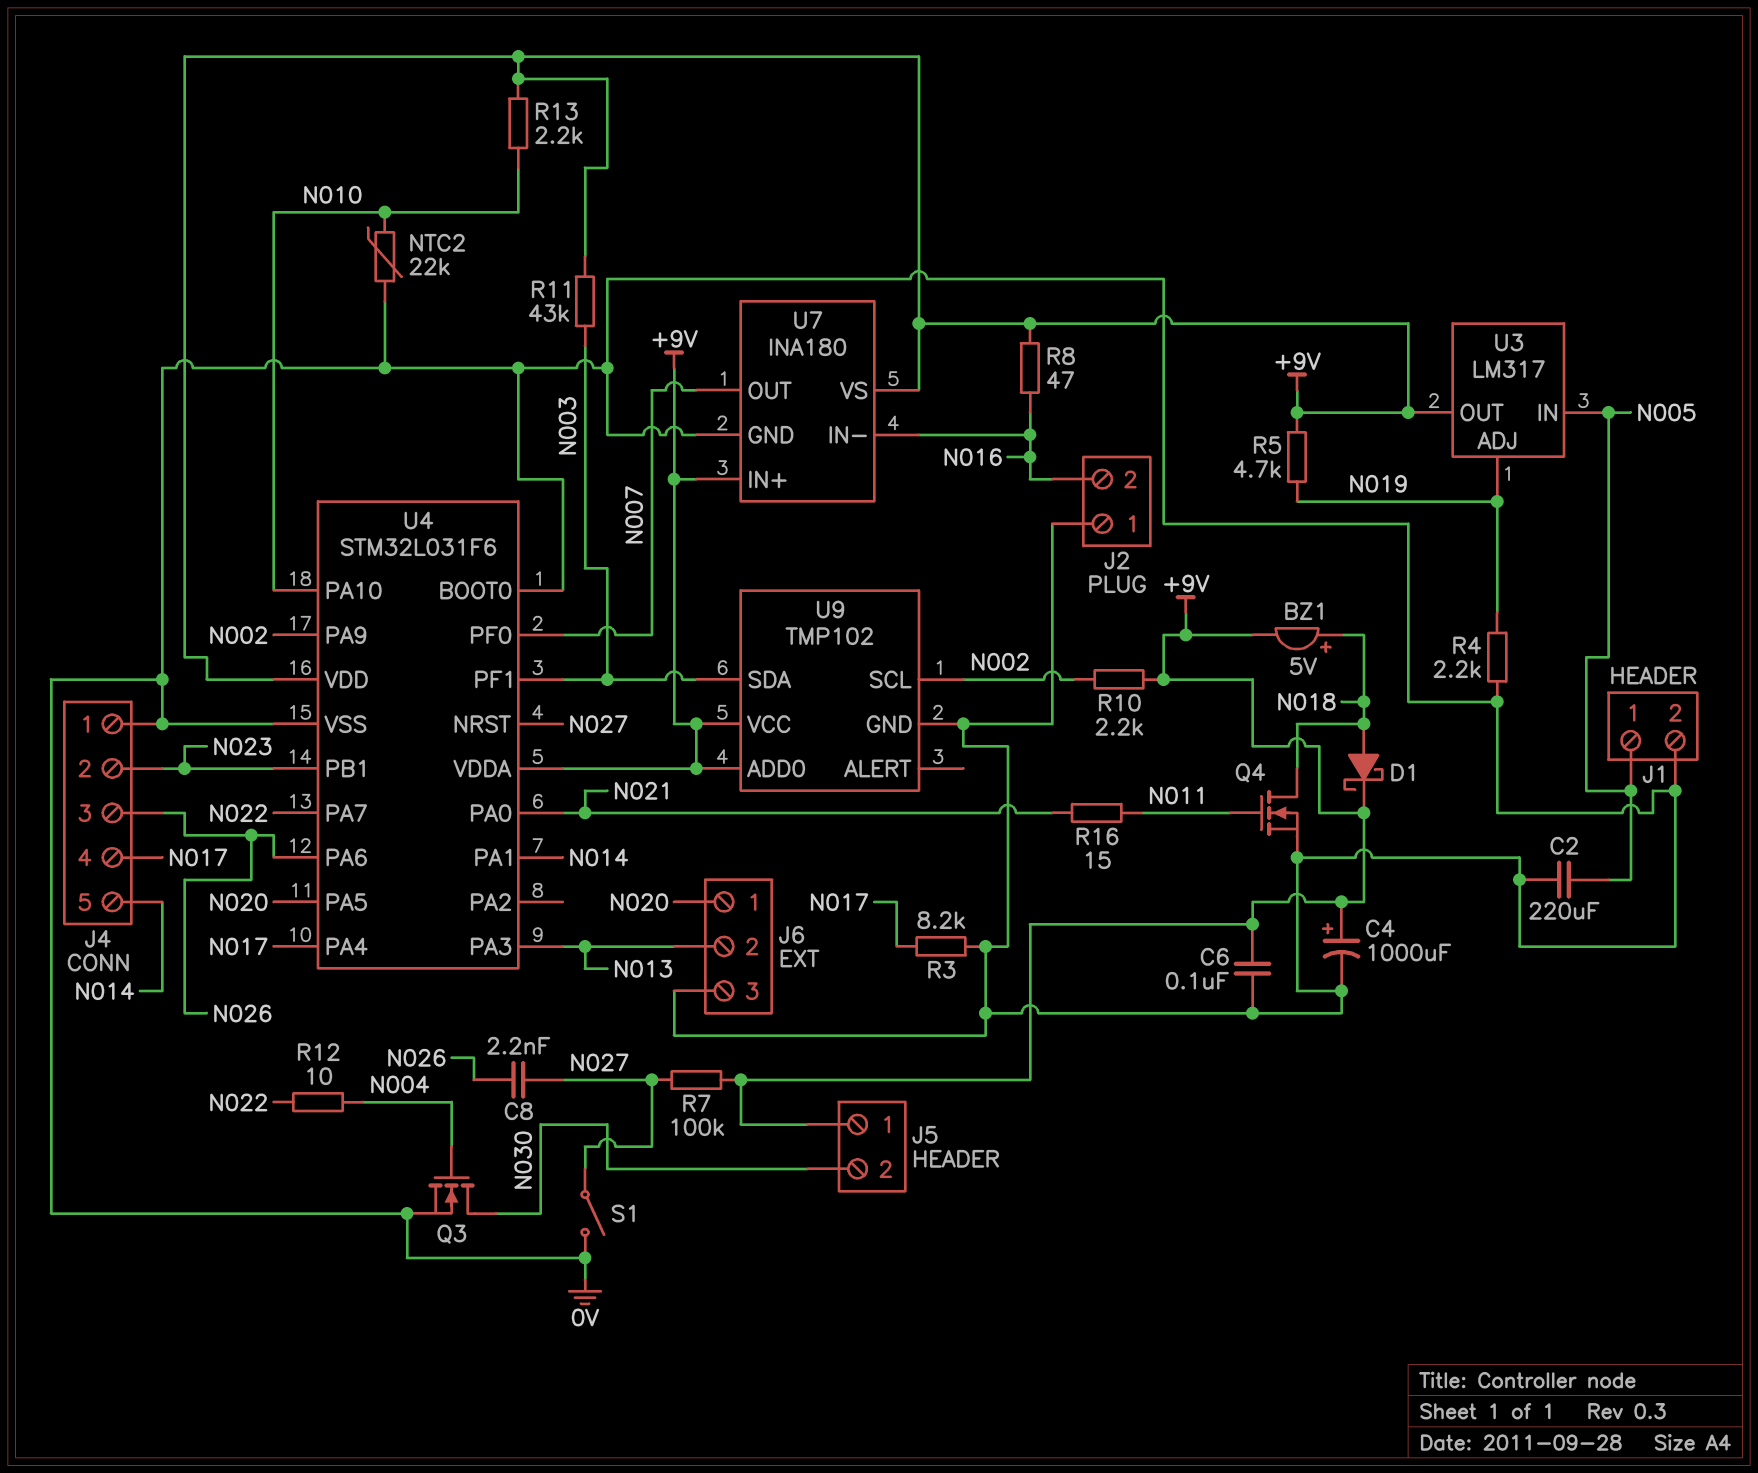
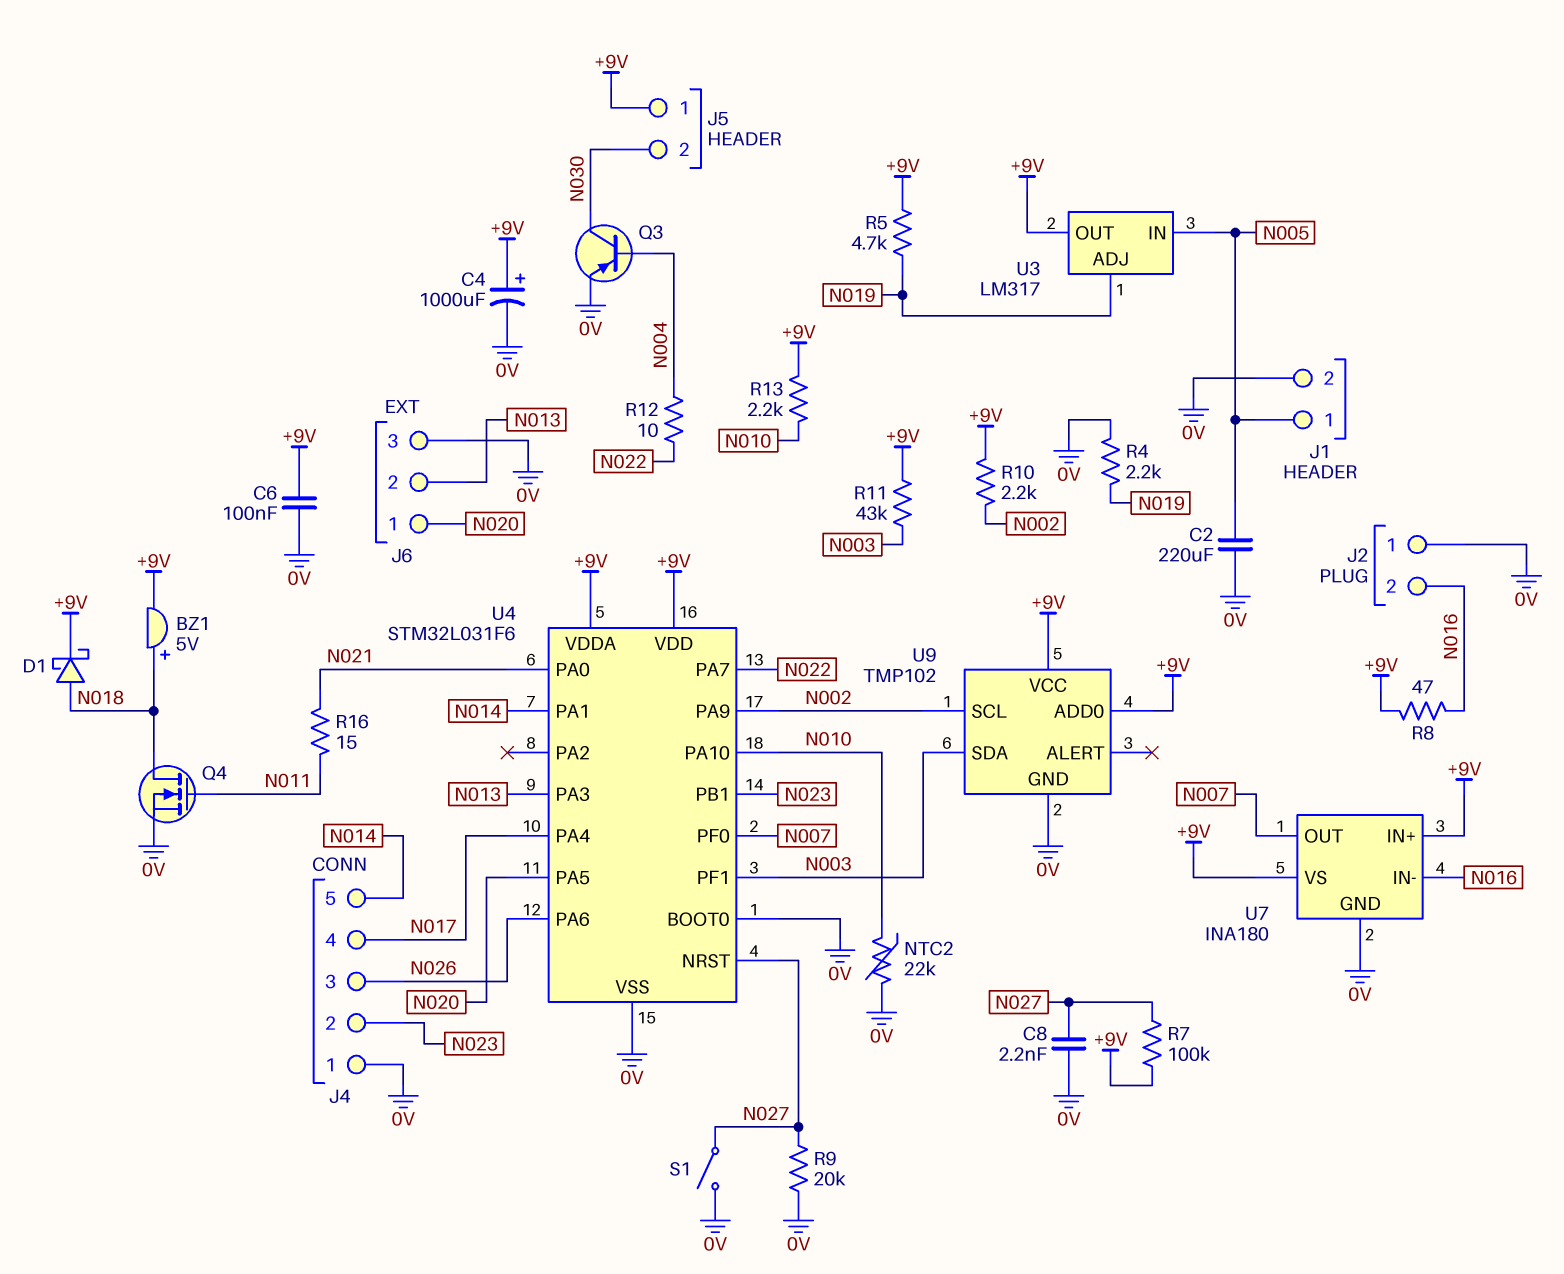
C8: 2.2nF (N026, N027) -> 2.2nF (0V, N027)
Q3: NMOS (G N004, D N030, S 0V) -> PNP (B N004, C N030, E 0V)
R3: 8.2k (0V, N017) -> none
R9: none -> 20k (0V, N027)

